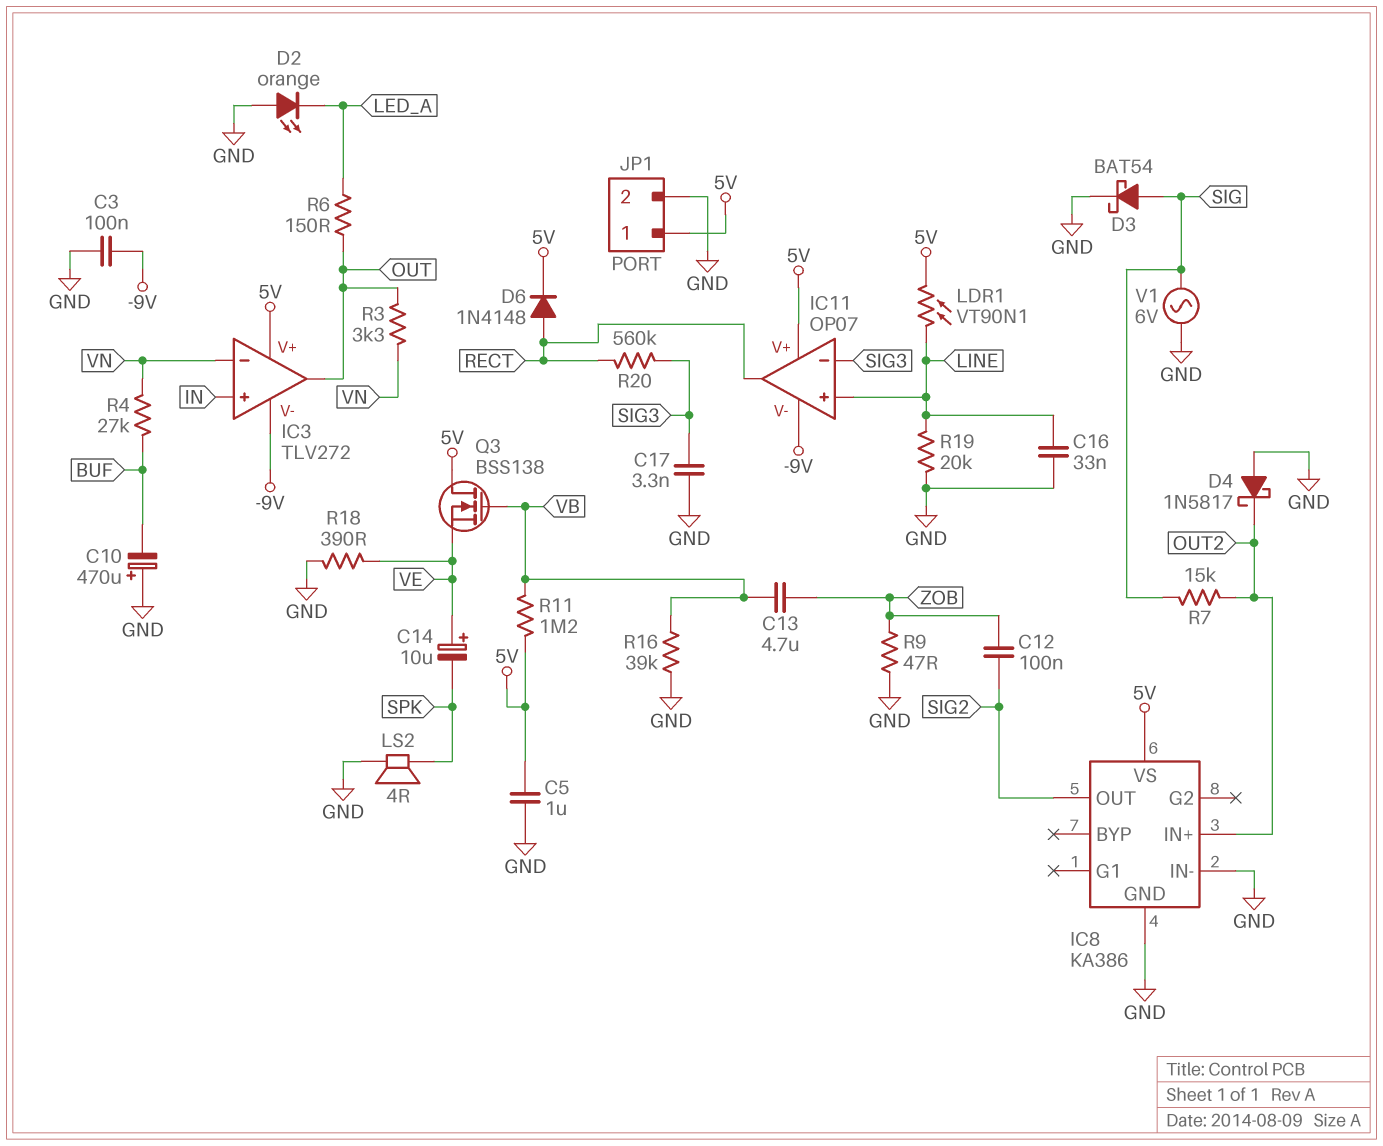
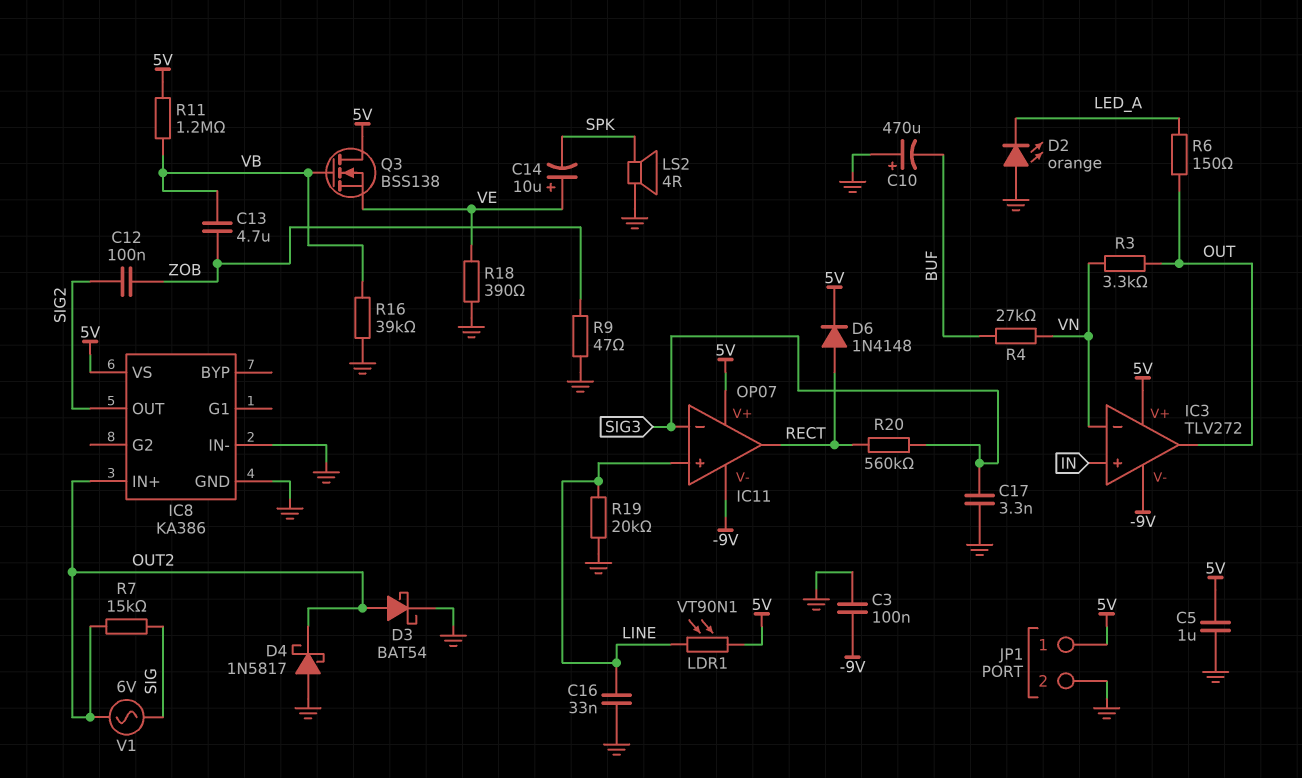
D3: schottky BAT54 (A SIG, K GND) -> schottky BAT54 (A OUT2, K GND)
V1: AC 6V (GND, SIG) -> AC 6V (OUT2, SIG)

